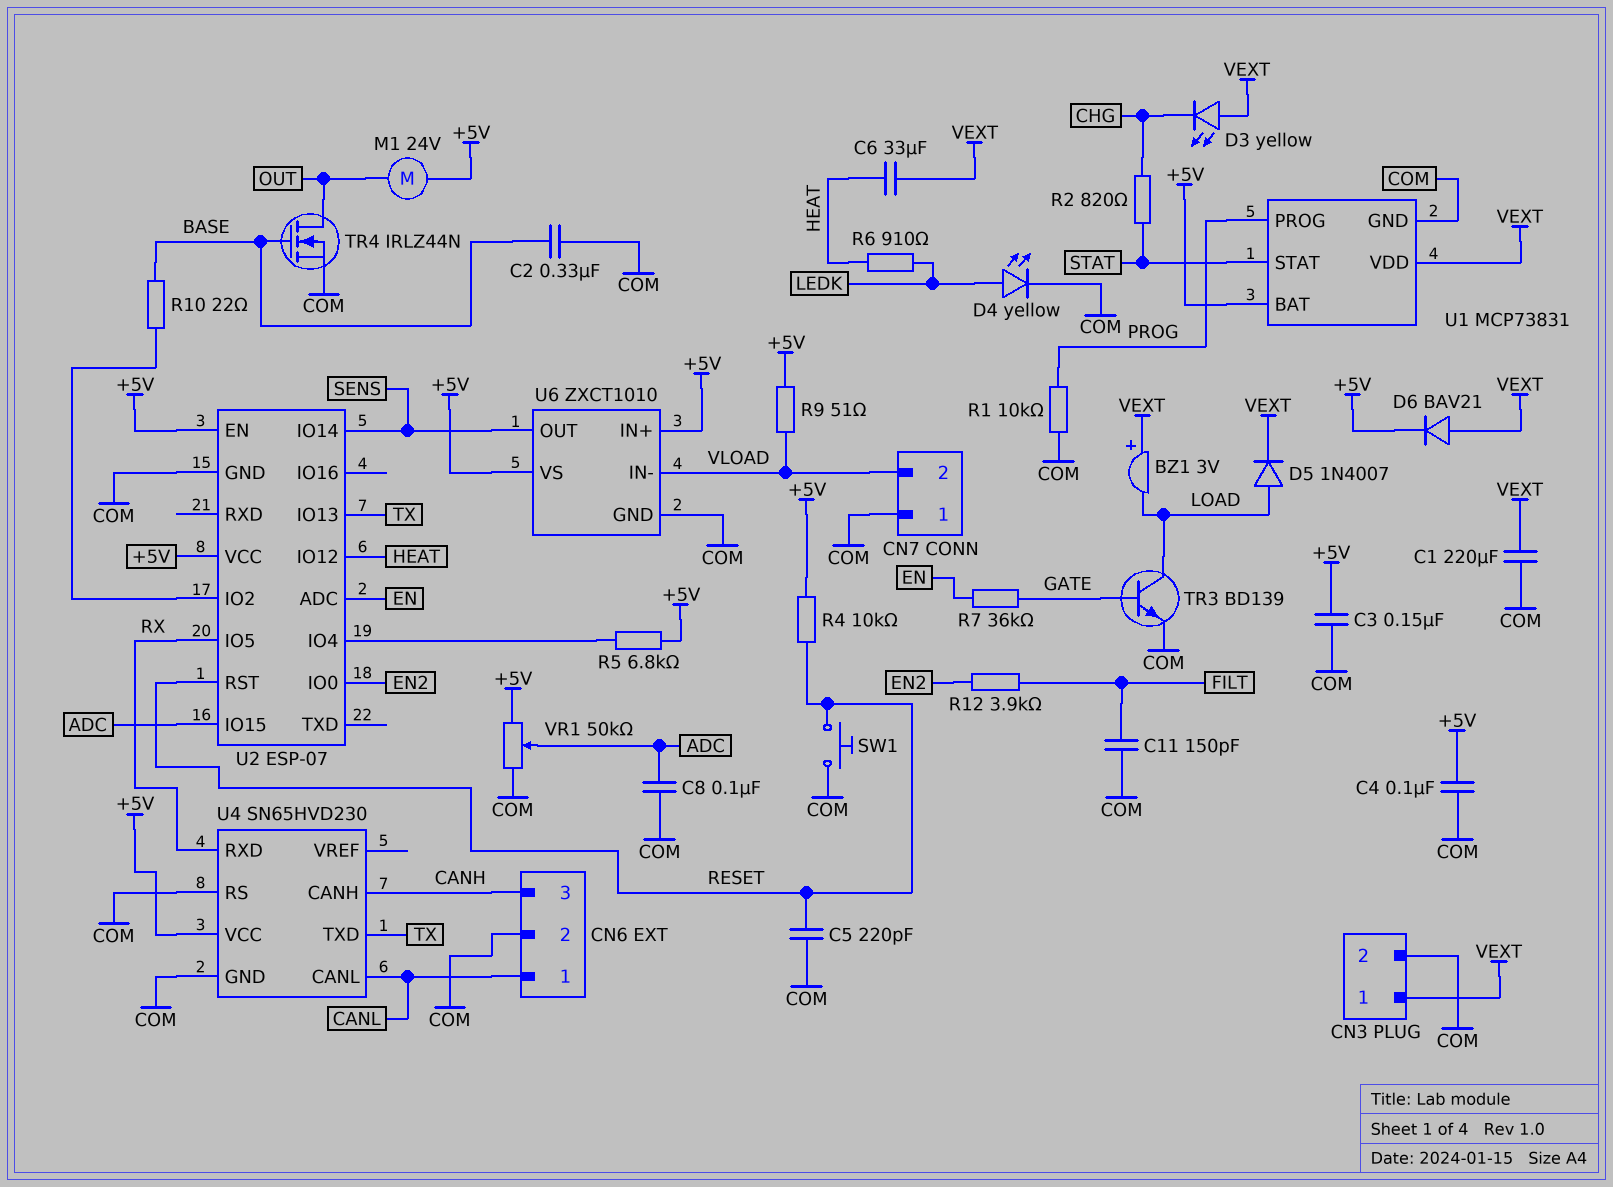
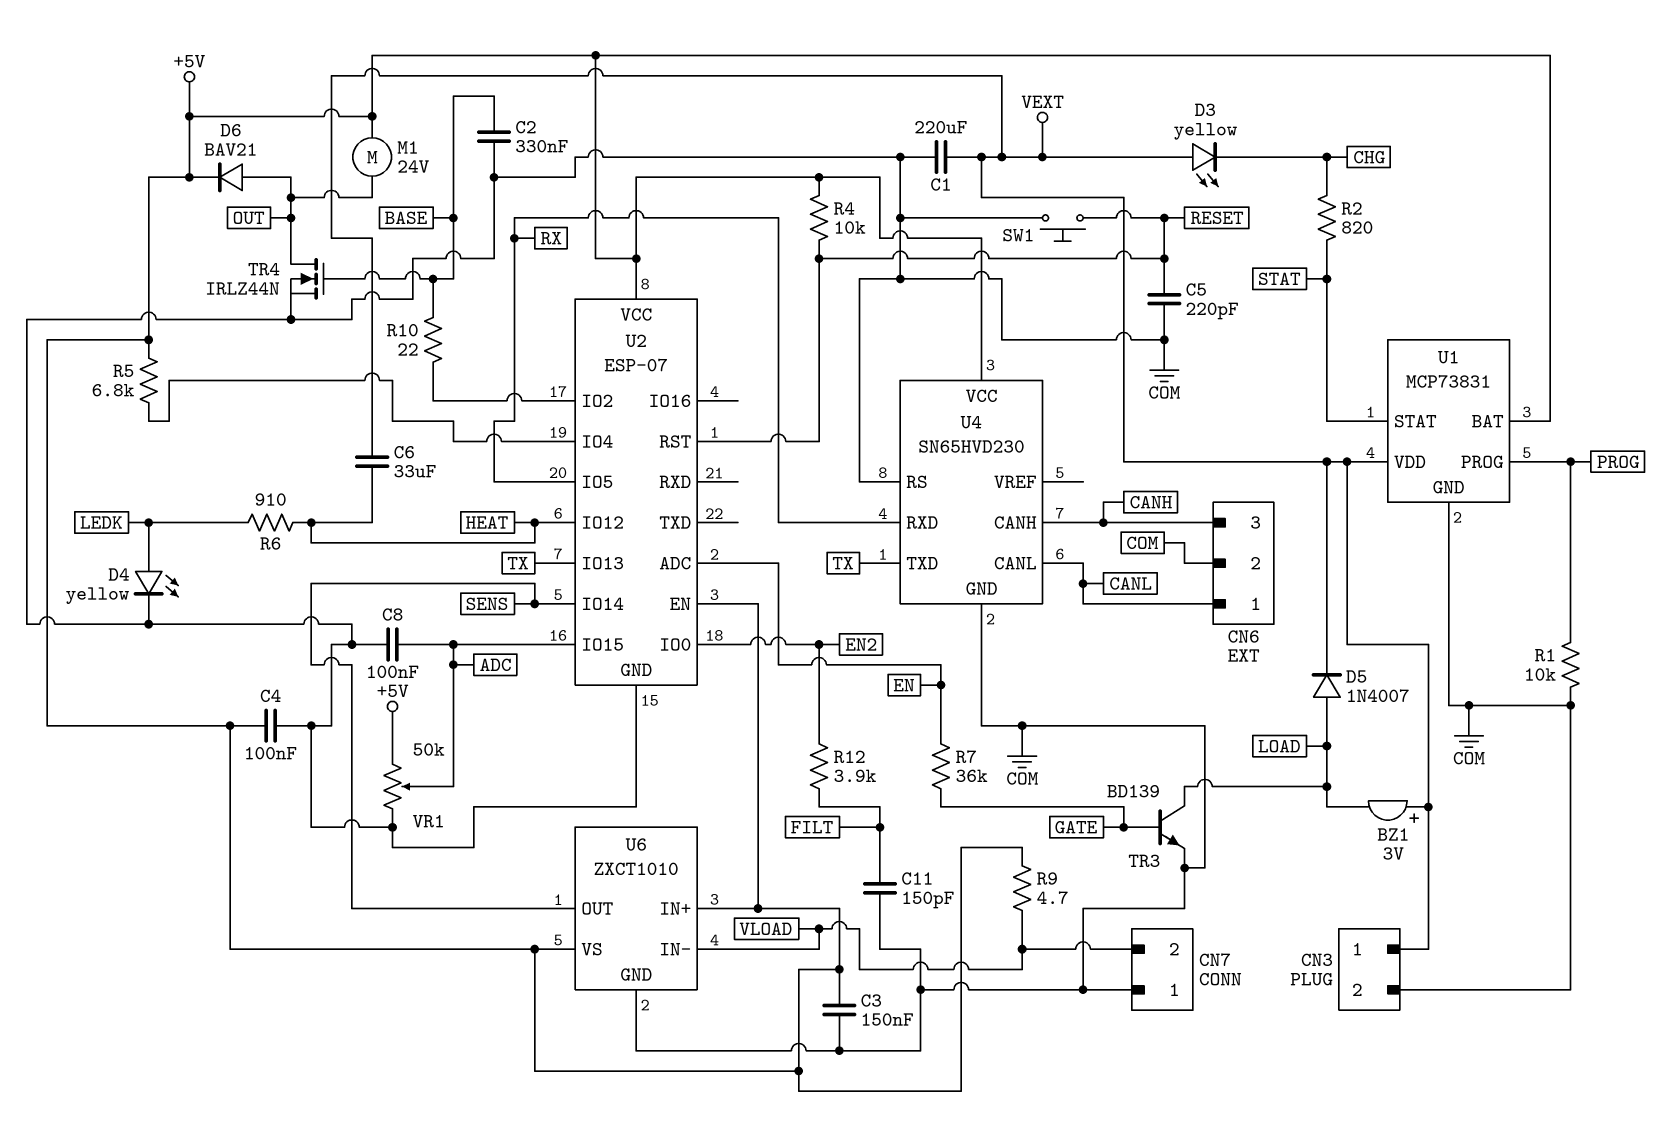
D6: diode BAV21 (A VEXT, K +5V) -> diode BAV21 (A OUT, K +5V)
R9: 51 (+5V, VLOAD) -> 4.7 (+5V, VLOAD)

